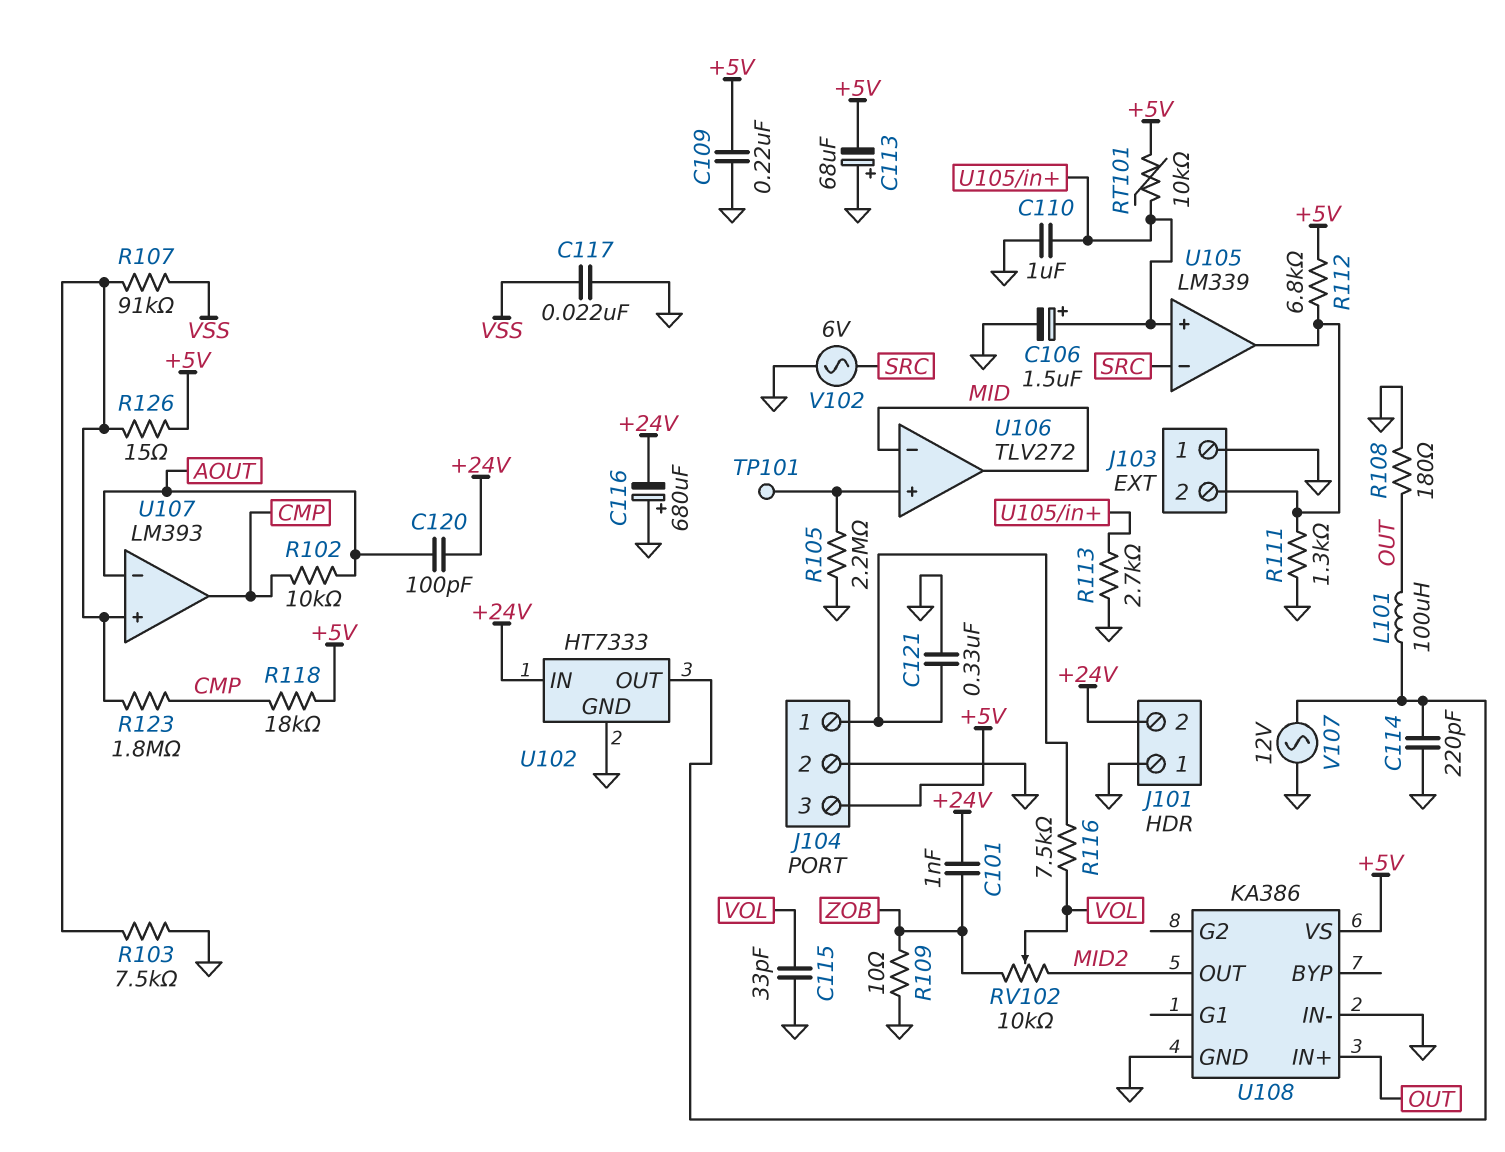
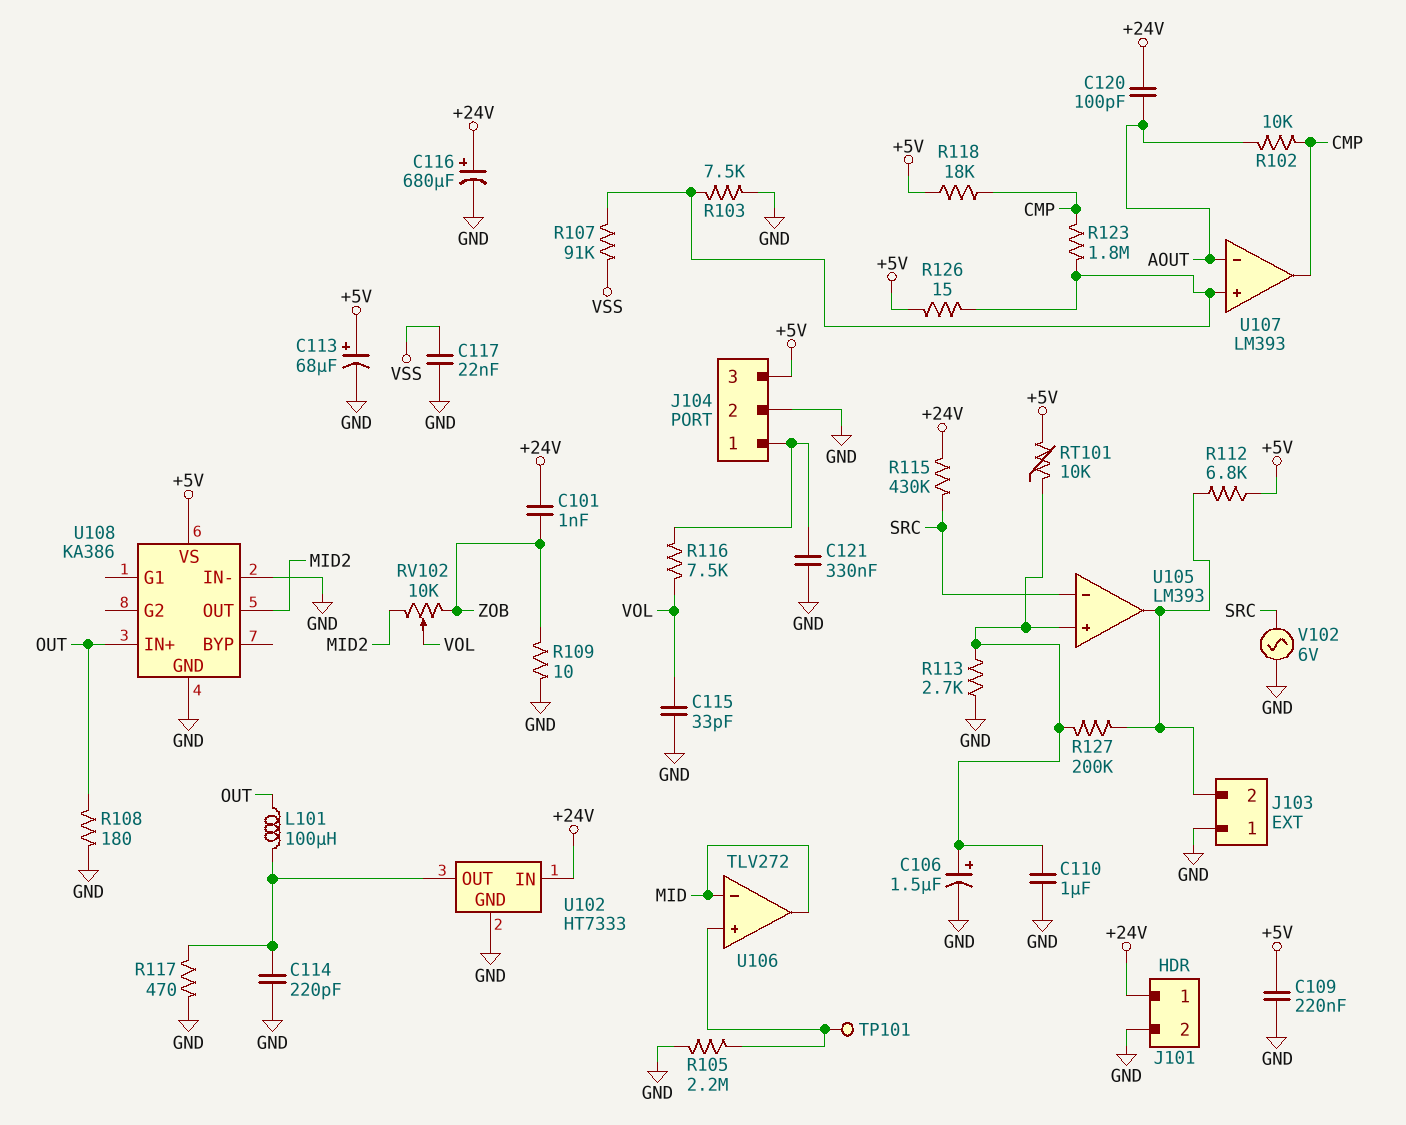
C113: 68uF (plus GND, minus +5V) -> 68uF (plus +5V, minus GND)
C116: 680uF (plus GND, minus +24V) -> 680uF (plus +24V, minus GND)
J101 pin 1: GND -> +24V
J101 pin 2: +24V -> GND
R111: 1.3k (GND, J103/2) -> none
R115: none -> 430k (+24V, SRC)
R117: none -> 470 (GND, U102/OUT)
R127: none -> 200k (J103/2, U105/in+)
U105: LM339 -> LM393
V107: AC 12V (GND, U102/OUT) -> none

